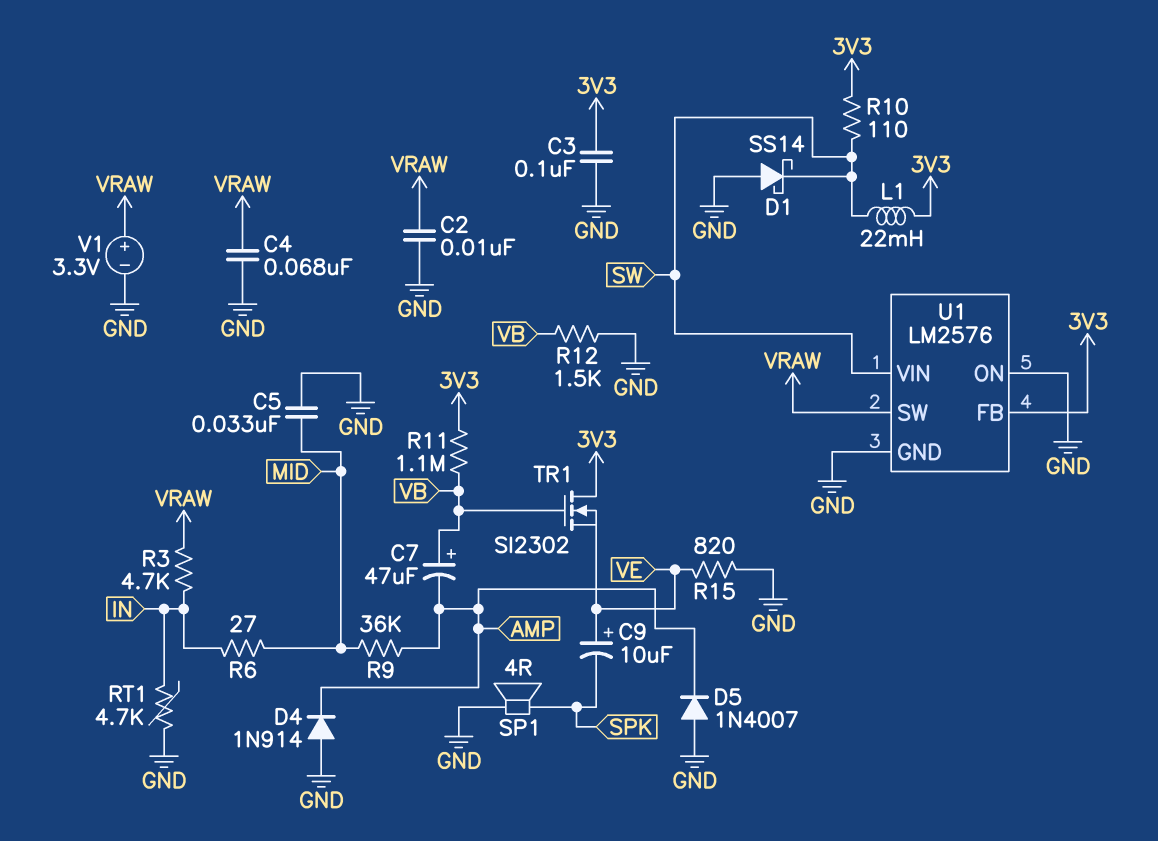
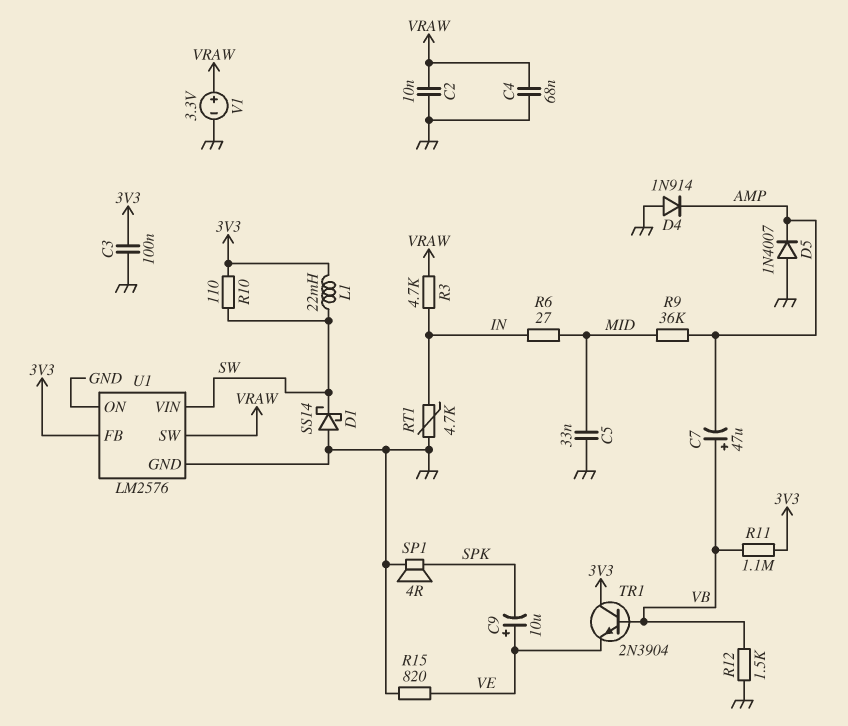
TR1: NMOS SI2302 (G VB, D 3V3, S VE) -> NPN 2N3904 (B VB, C 3V3, E VE)

